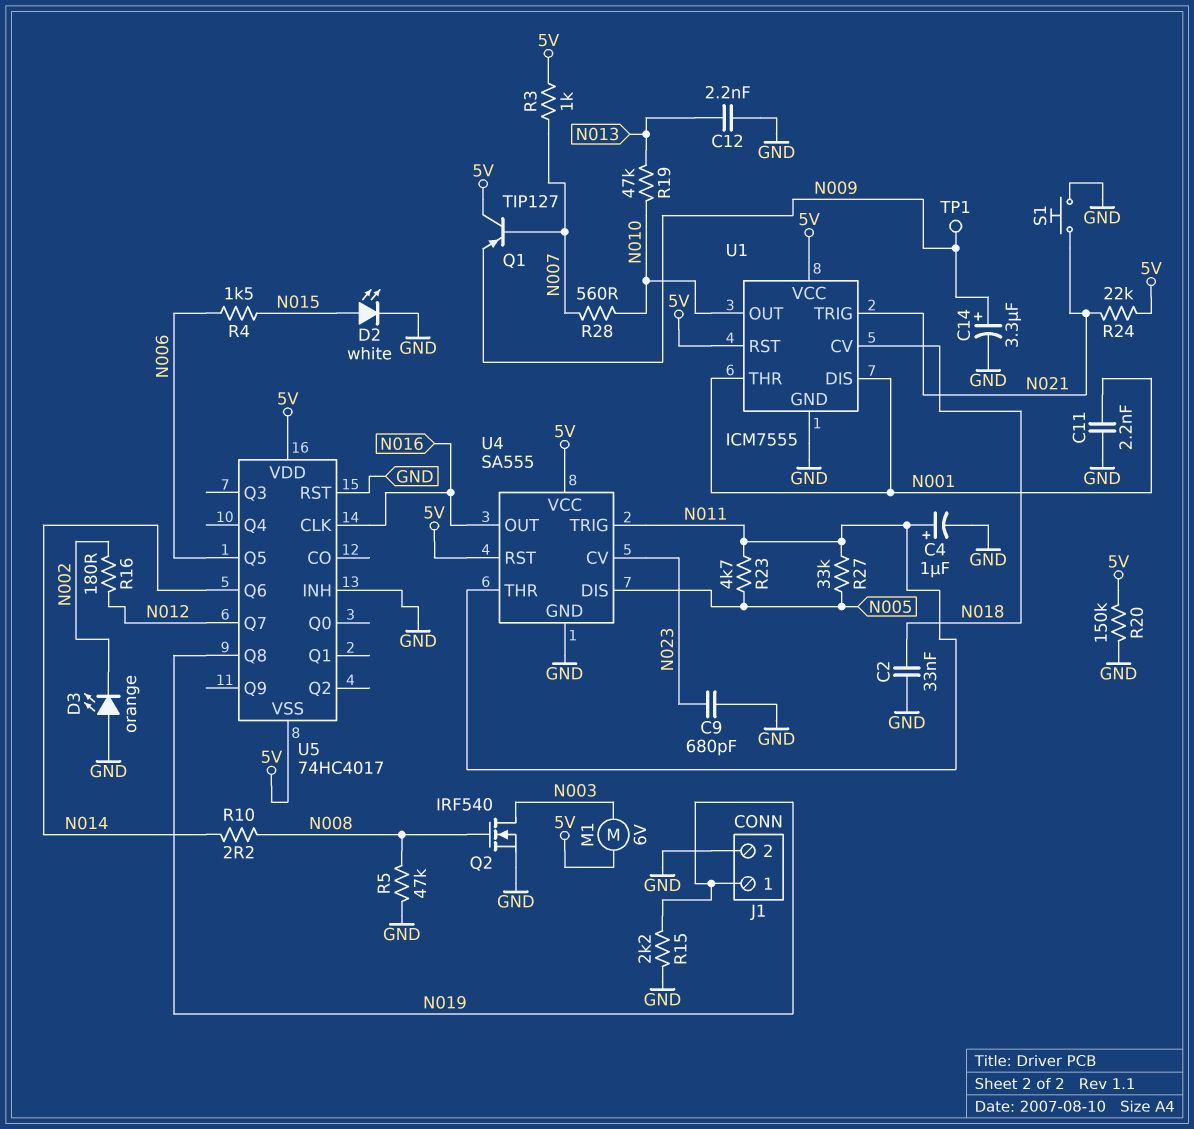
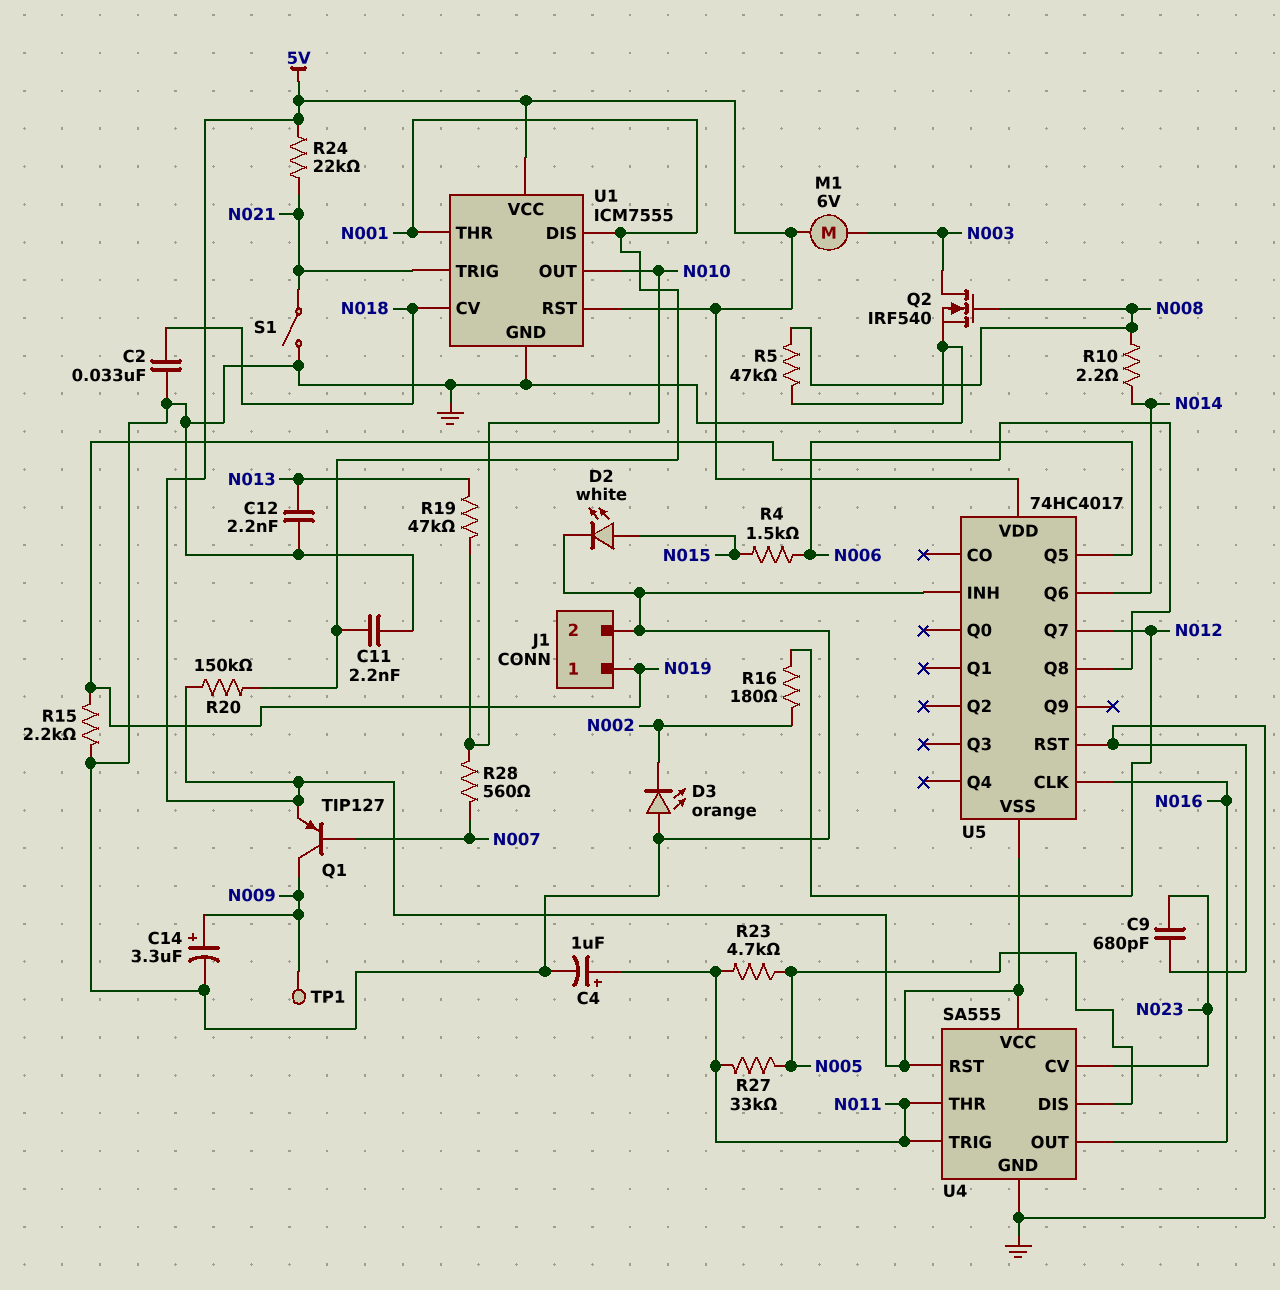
Q1: PNP TIP127 (B N007, C 5V, E N009) -> PNP TIP127 (B N007, C N009, E 5V)
R3: 1k (5V, N007) -> none
R20: 150k (5V, GND) -> 150k (5V, N001)
S1: button (GND, N021) -> switch (GND, N021)

